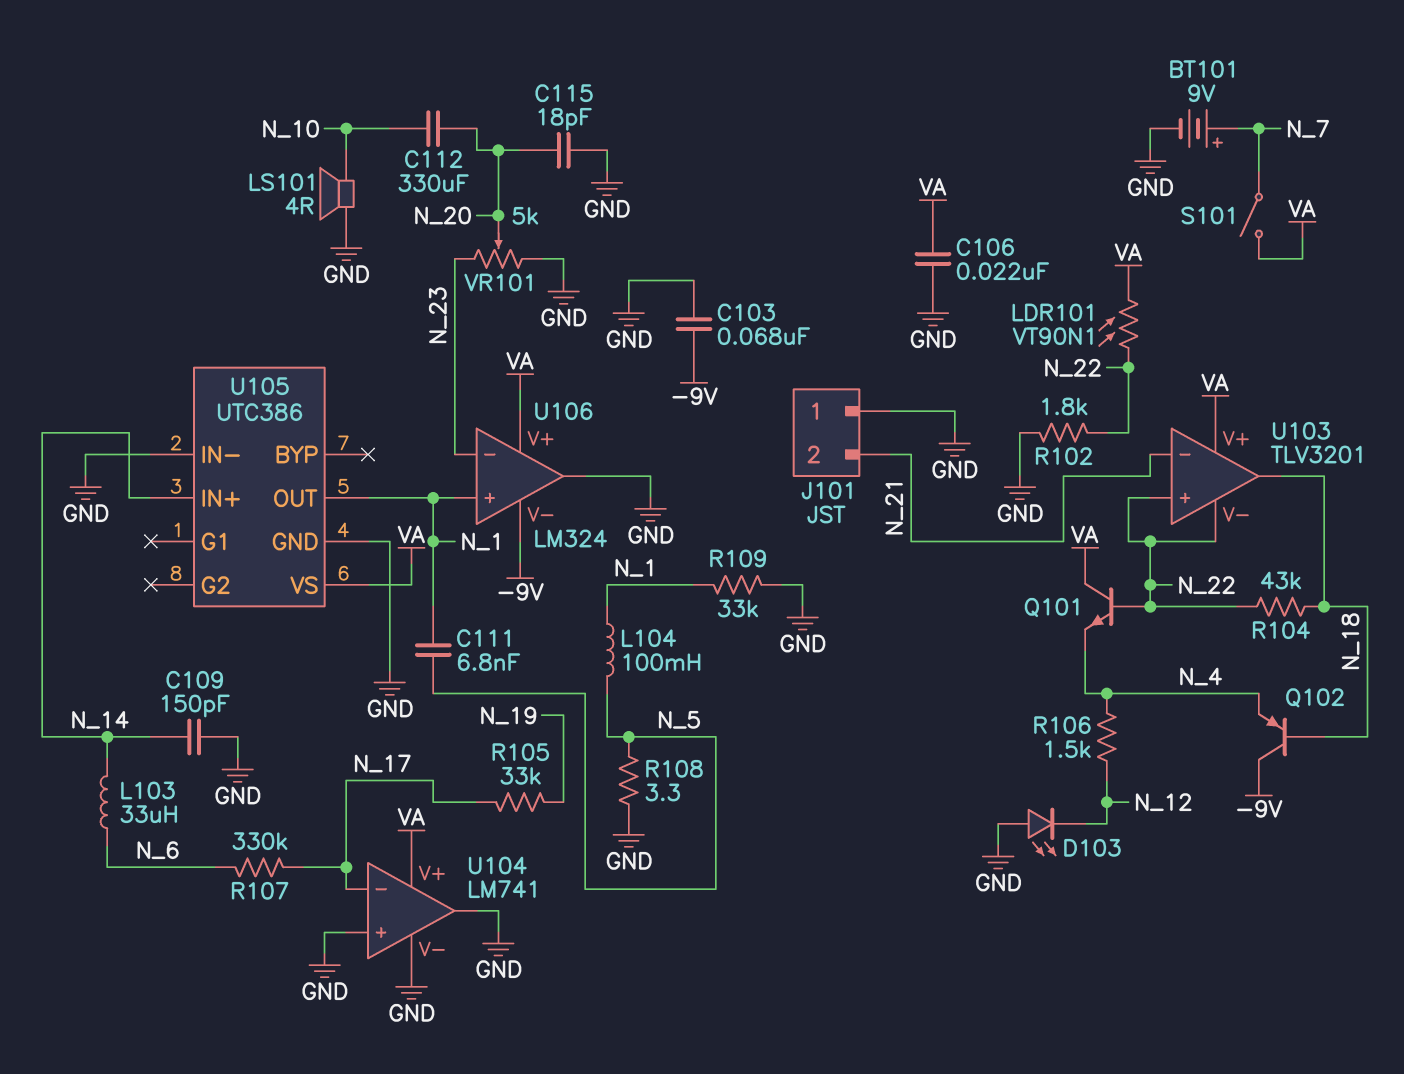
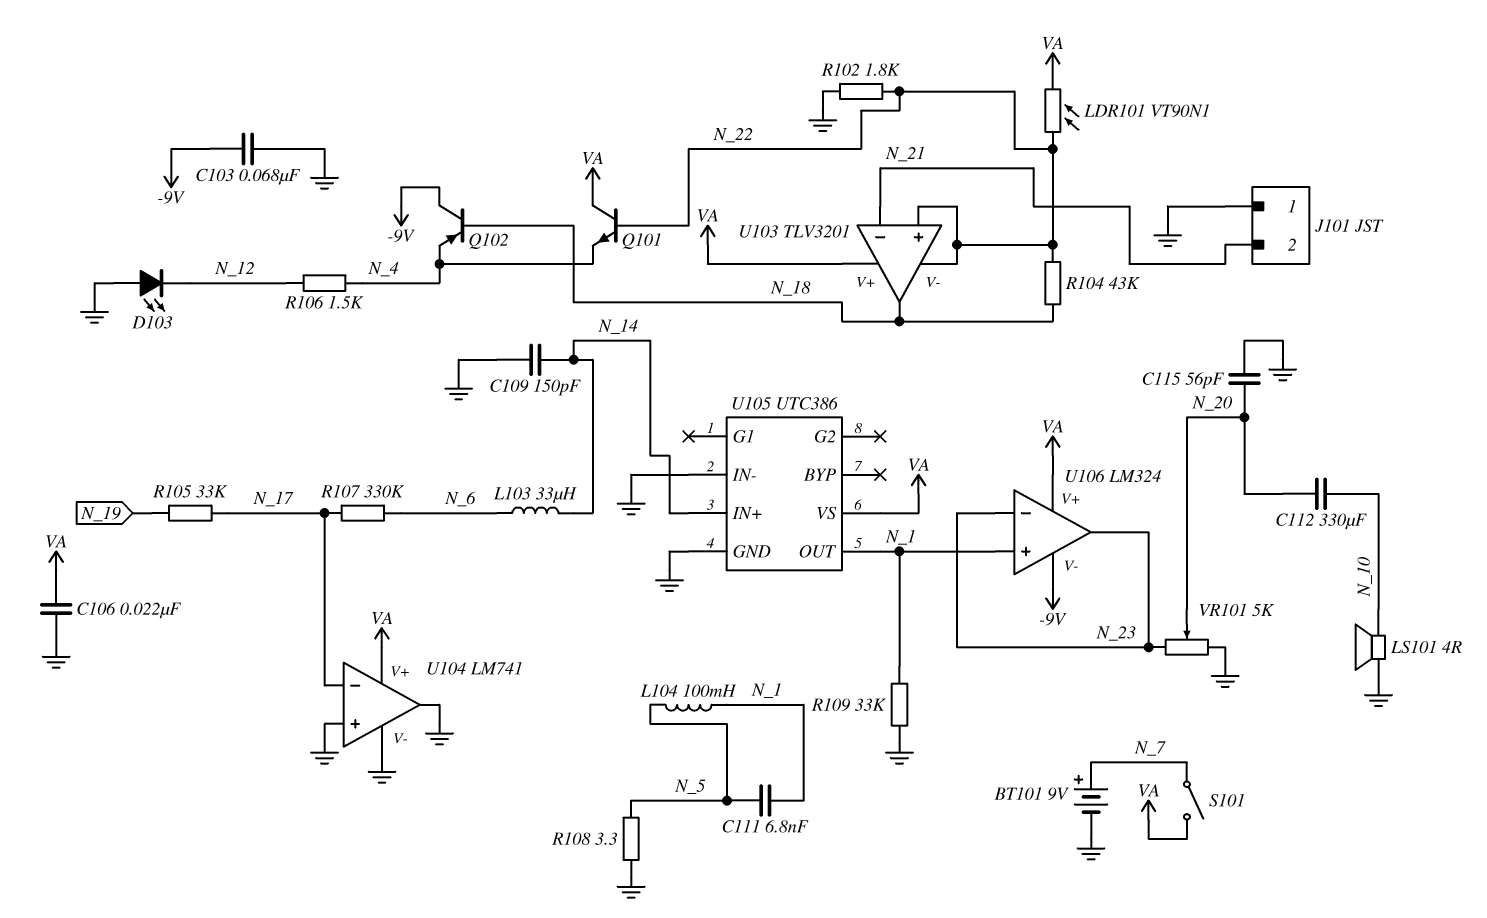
C115: 18pF (GND, N_20) -> 56pF (GND, N_20)
U106 pin out: GND -> N_23

